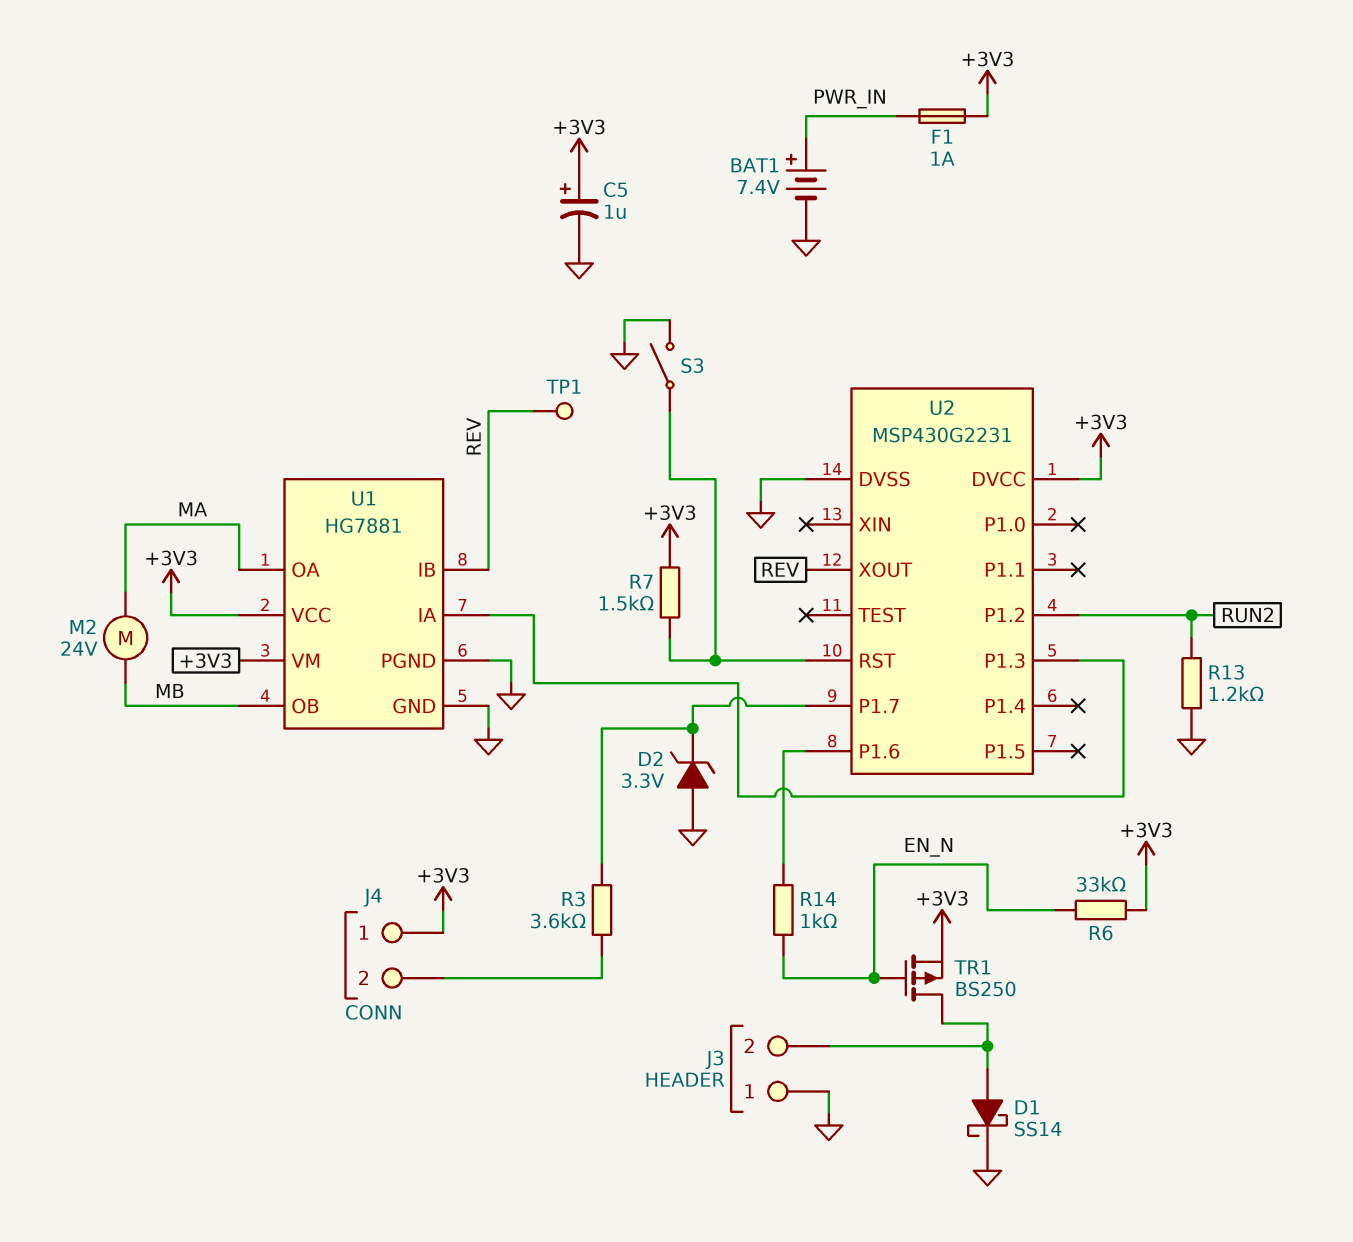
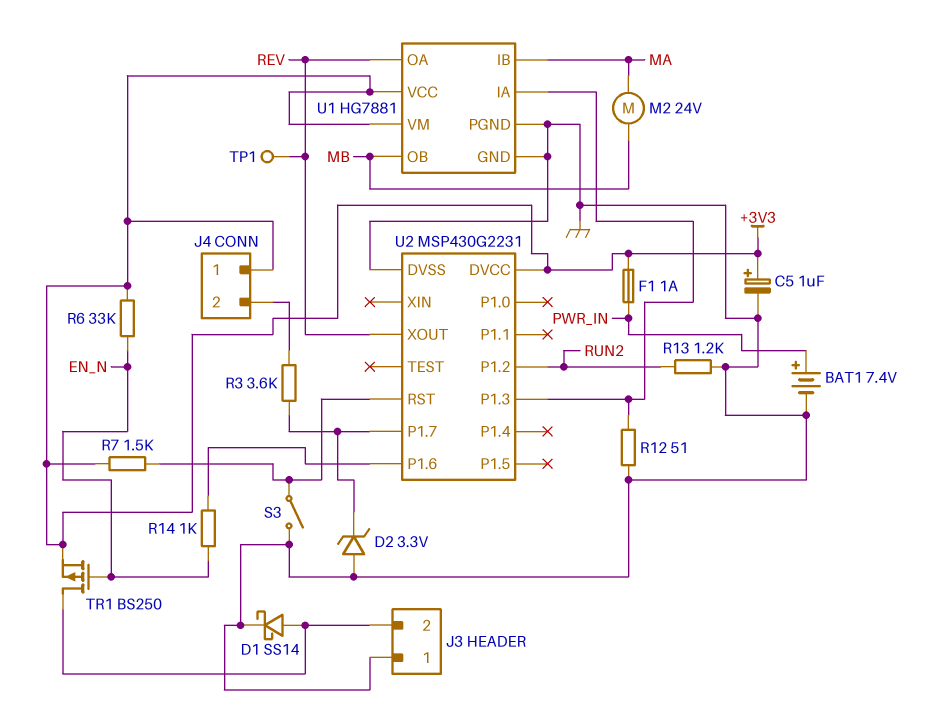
R12: none -> 51 (GND, U1/IA)
U1 pin IB: REV -> MA
U1 pin OA: MA -> REV

